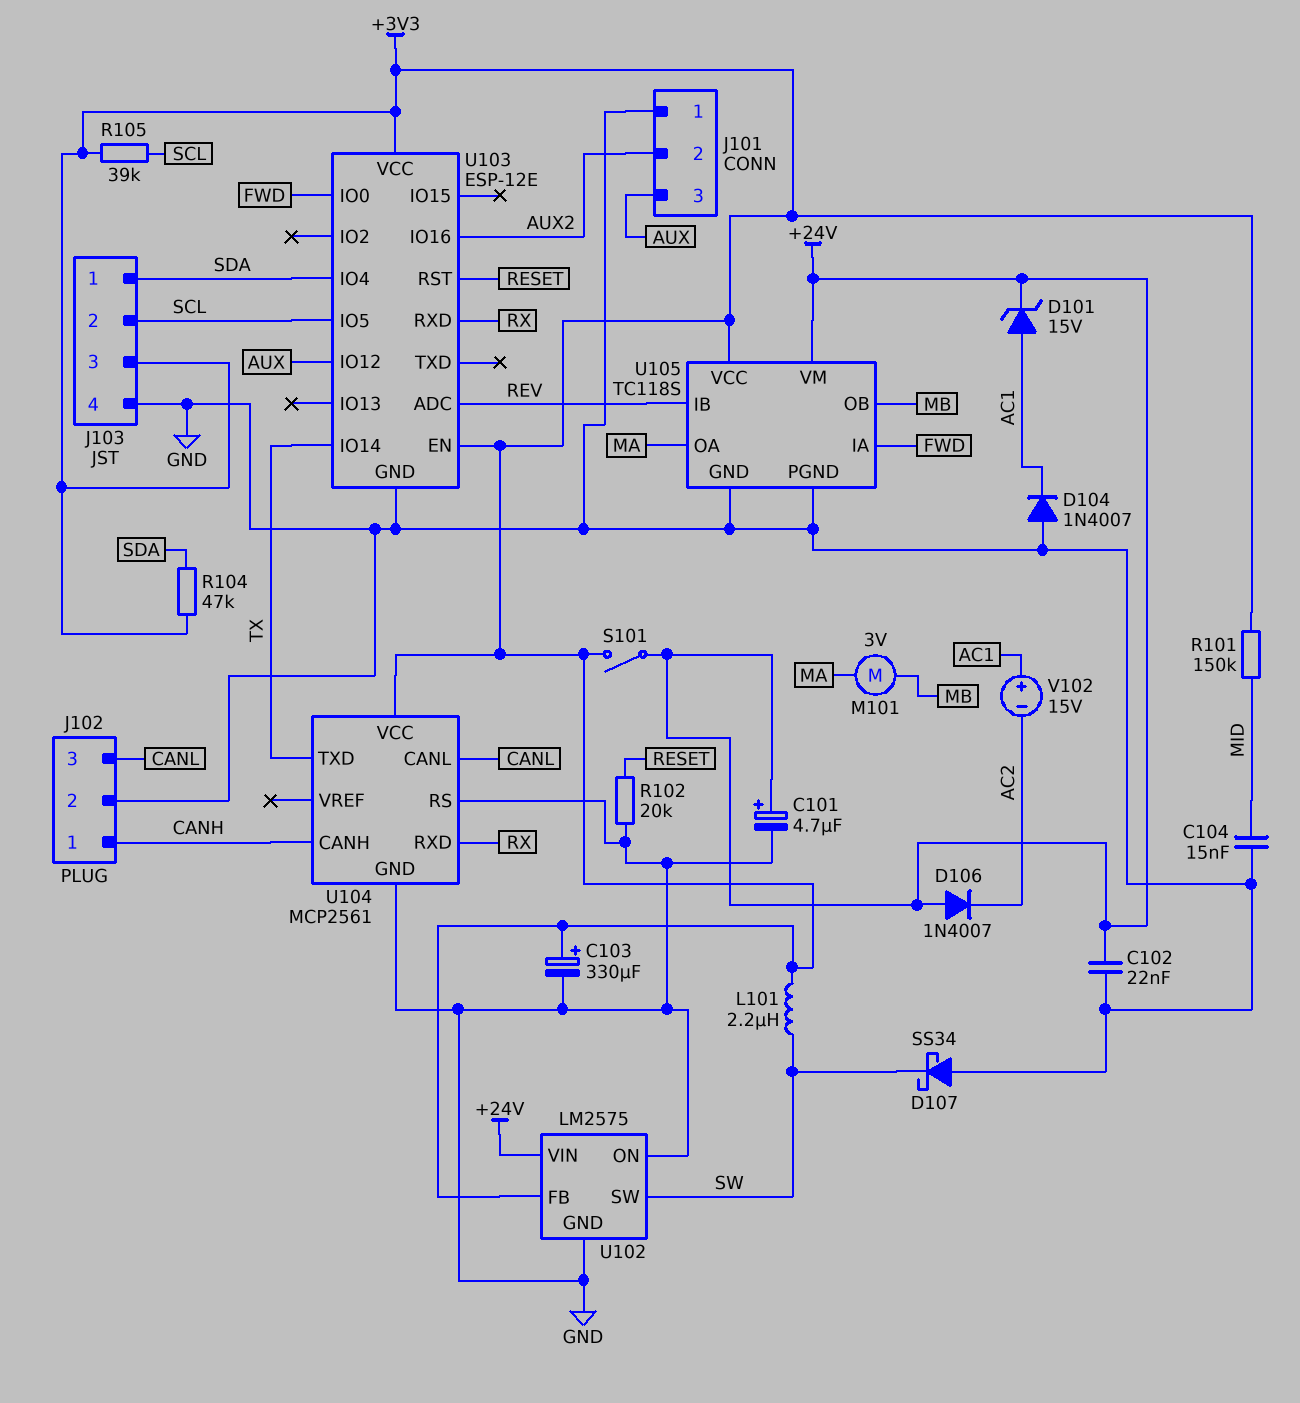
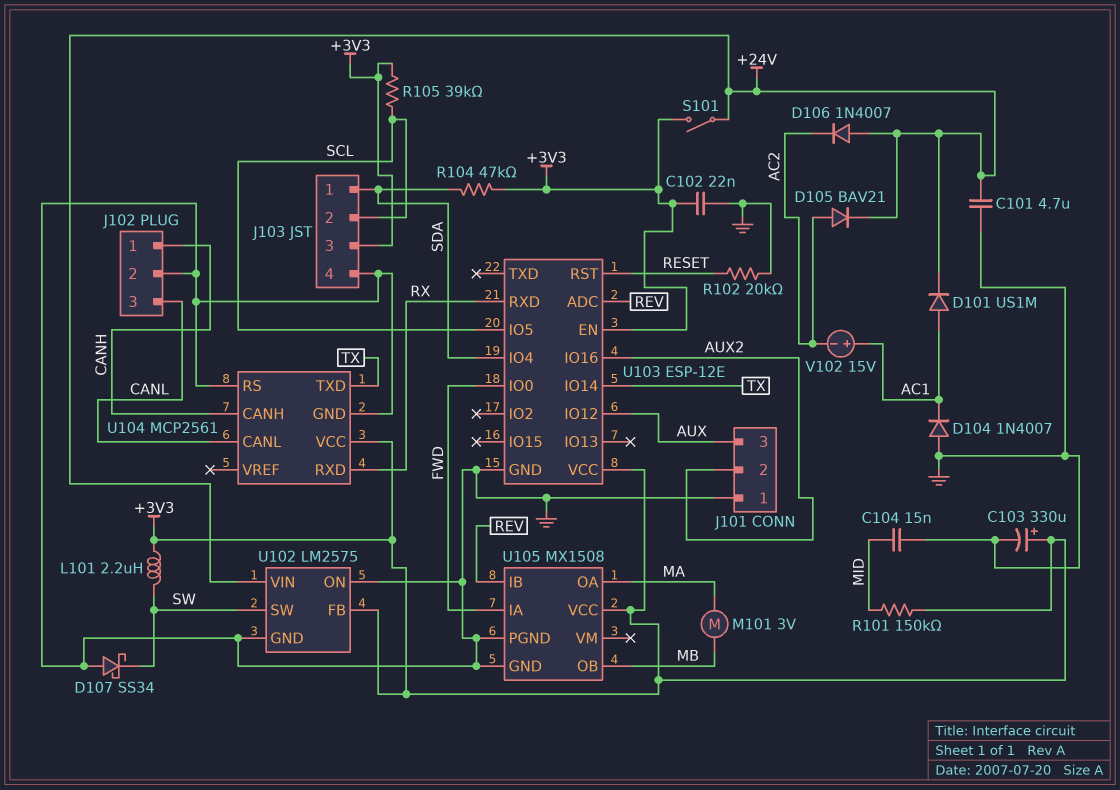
C101: 4.7uF (plus +24V, minus GND) -> 4.7uF (+24V, GND)
C102: 22nF (+24V, GND) -> 22nF (+3V3, GND)
D101: zener 15V (A AC1, K +24V) -> diode US1M (A AC1, K +24V)
D105: none -> diode BAV21 (A AC2, K +24V)
U105: TC118S -> MX1508
U105 pin VM: +24V -> none

